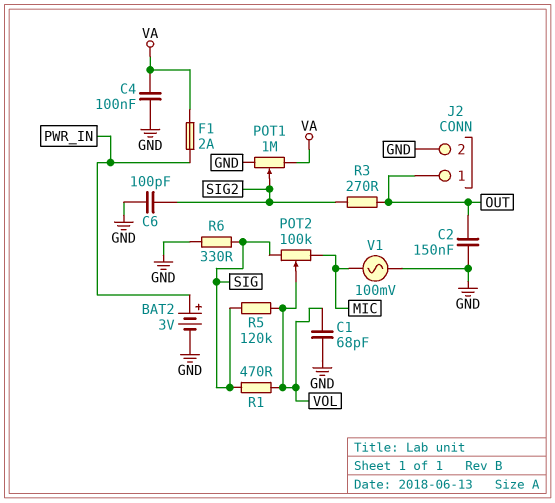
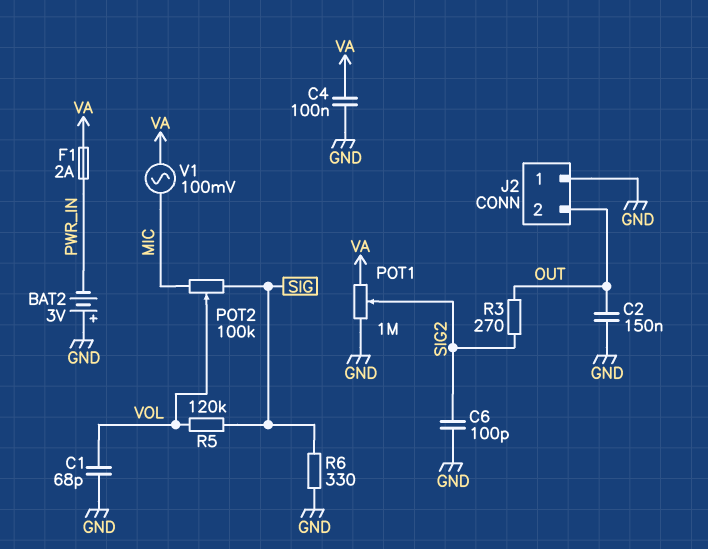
BAT2: 3V (plus PWR_IN, minus GND) -> 3V (plus GND, minus PWR_IN)
J2 pin 1: OUT -> GND
J2 pin 2: GND -> OUT
R1: 470 (SIG, VOL) -> none
V1: AC 100mV (GND, MIC) -> AC 100mV (MIC, VA)

